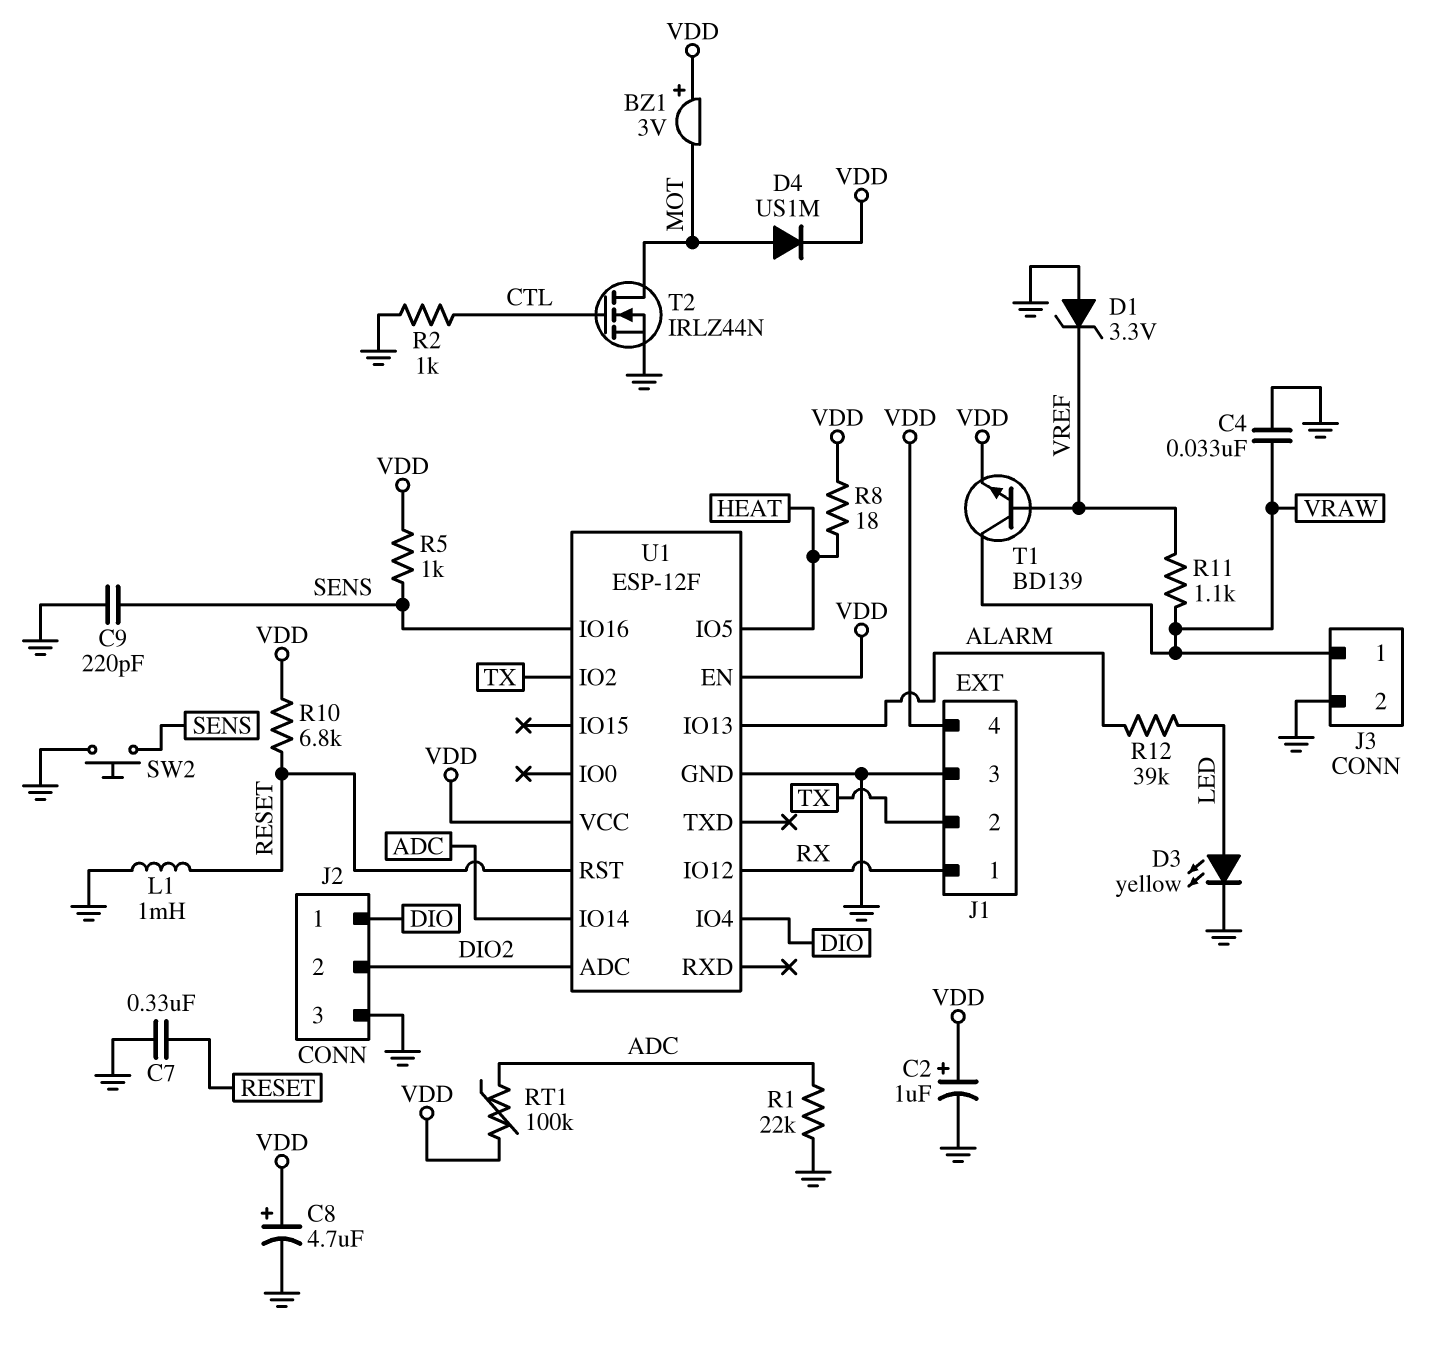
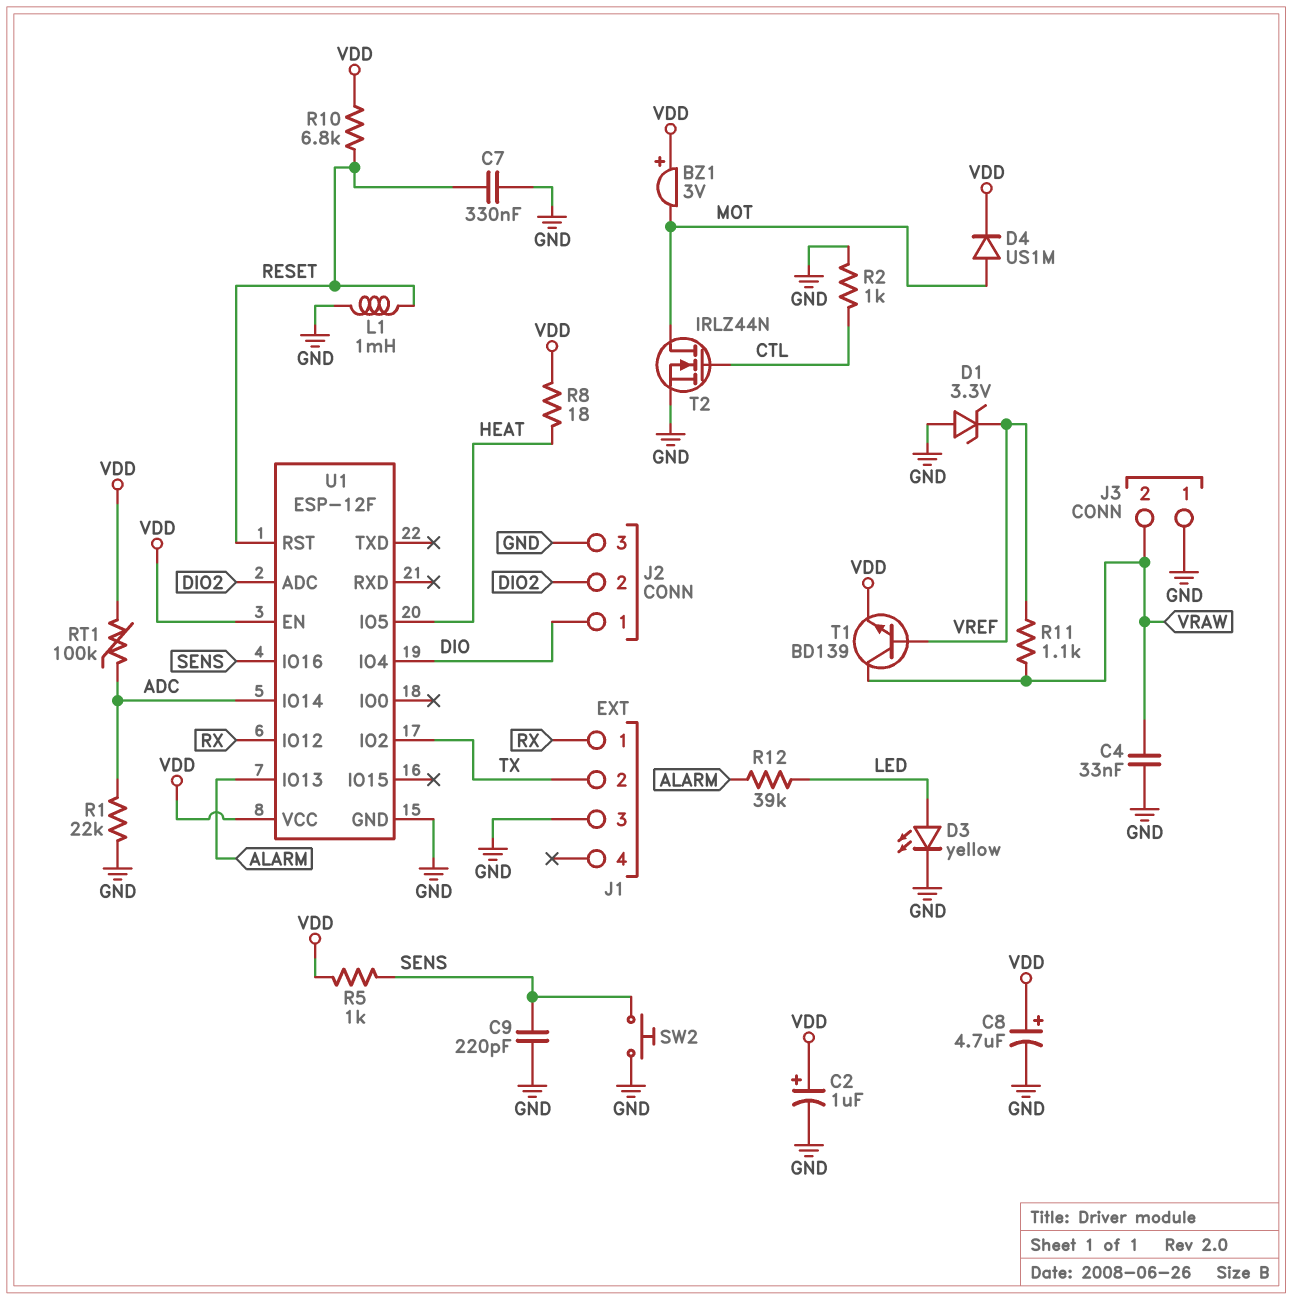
J1 pin 4: VDD -> none
J3 pin 1: VRAW -> GND
J3 pin 2: GND -> VRAW

